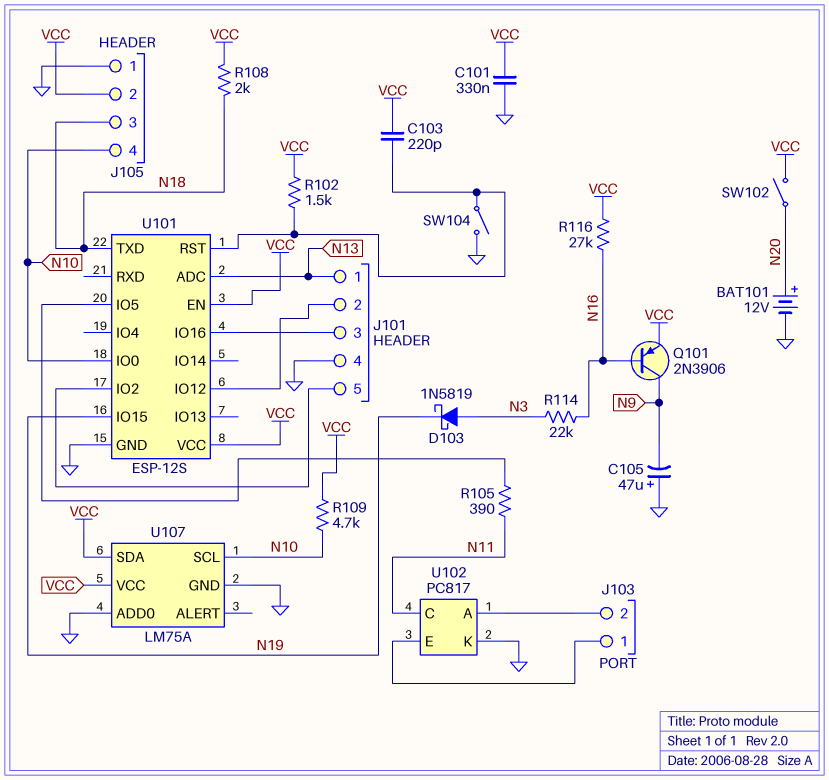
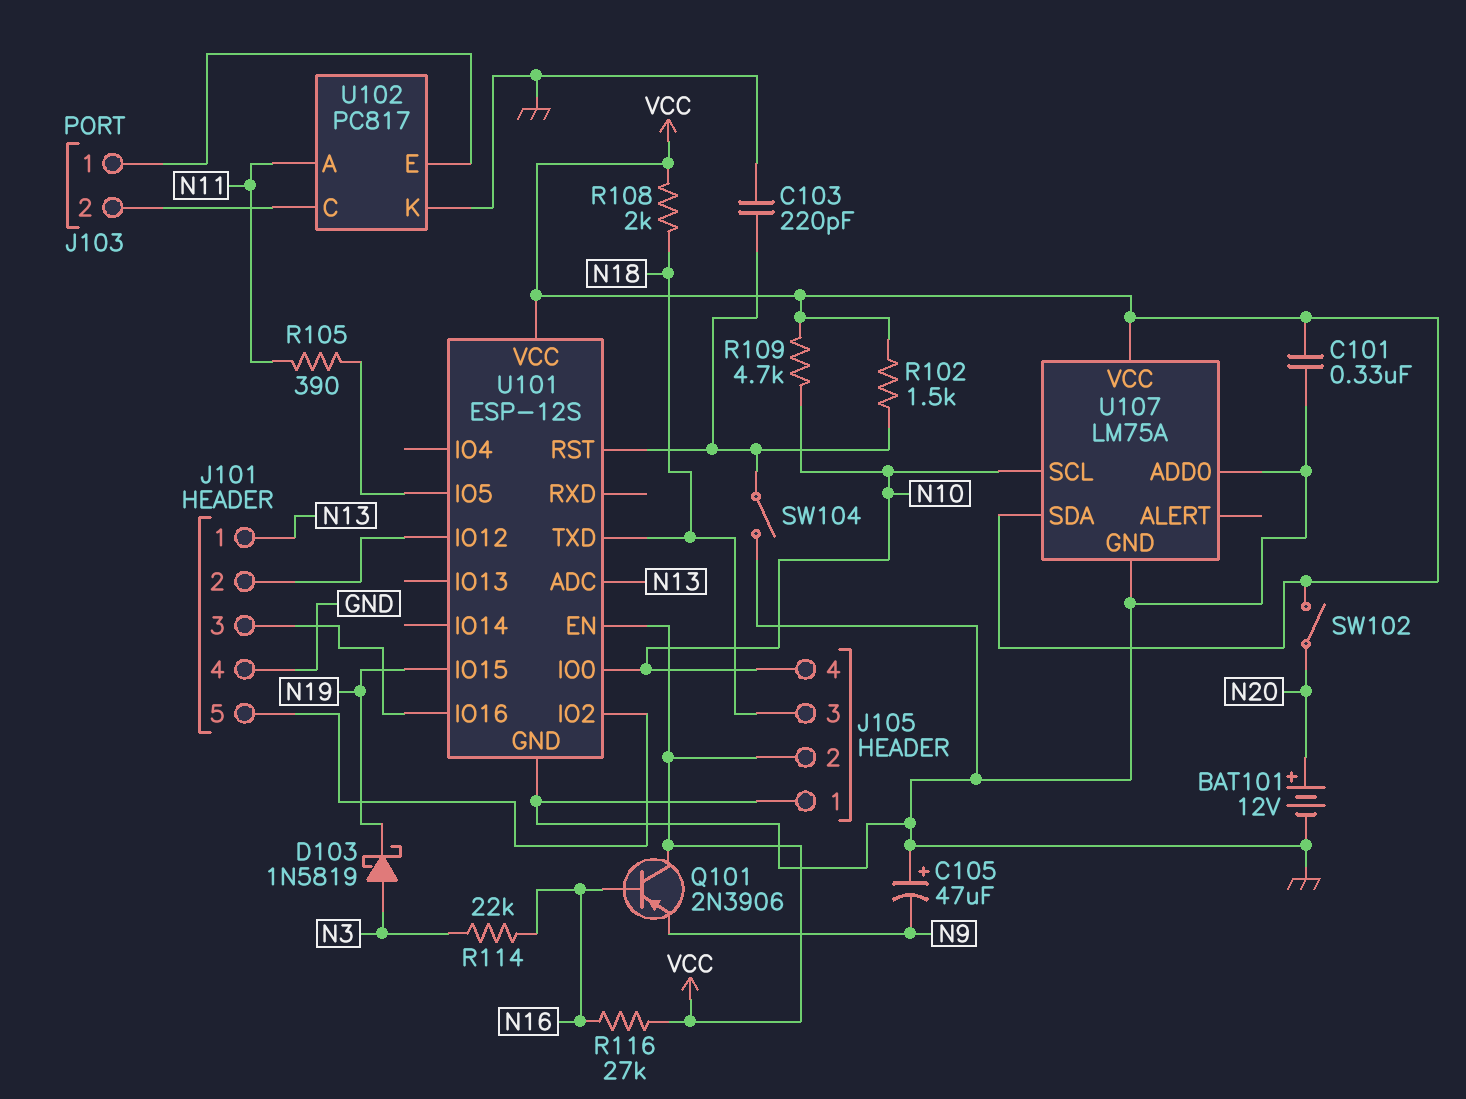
C103: 220pF (U101/RST, VCC) -> 220pF (GND, U101/RST)
Q101: PNP 2N3906 (B N16, C N9, E VCC) -> PNP 2N3906 (B N16, C VCC, E N9)
U102 pin A: J103/2 -> N11
U102 pin C: N11 -> J103/2

